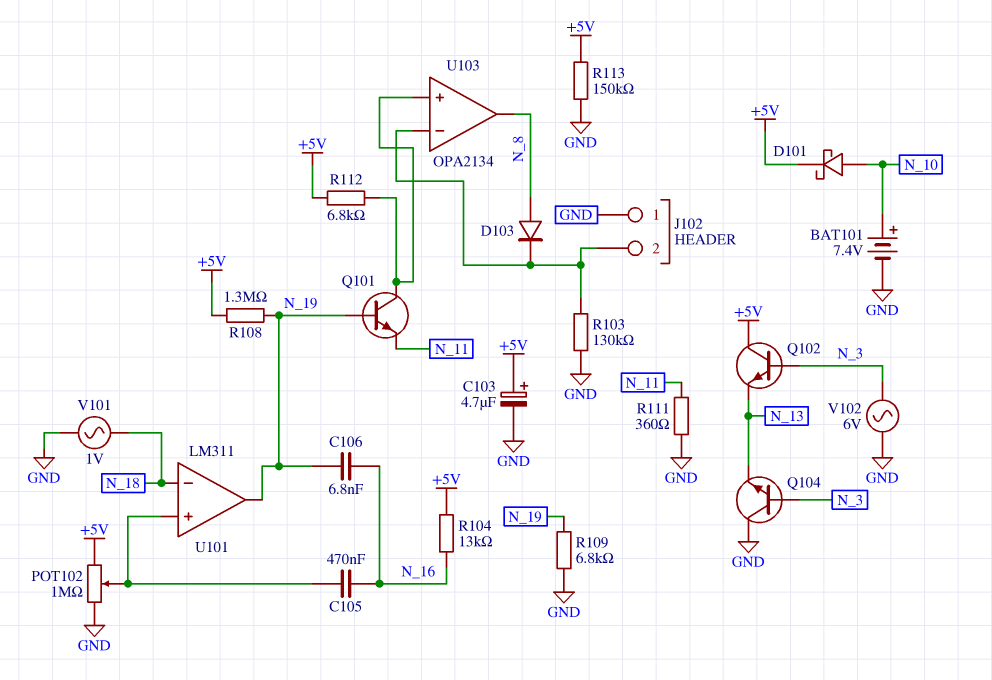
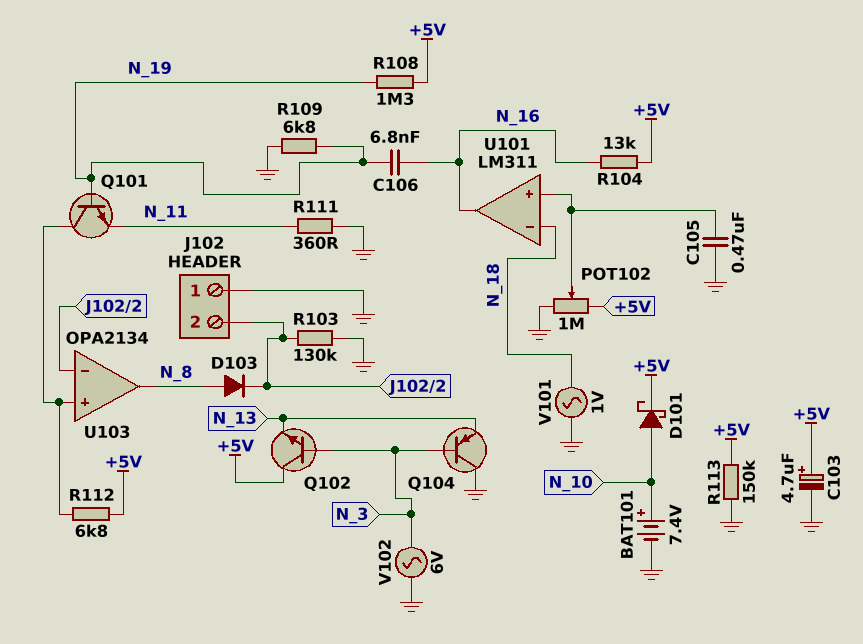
C105: 470nF (N_16, U101/in+) -> 470nF (GND, U101/in+)
Q104: NPN (B N_3, C GND, E N_13) -> PNP (B N_3, C GND, E N_13)
U101 pin out: N_19 -> N_16

